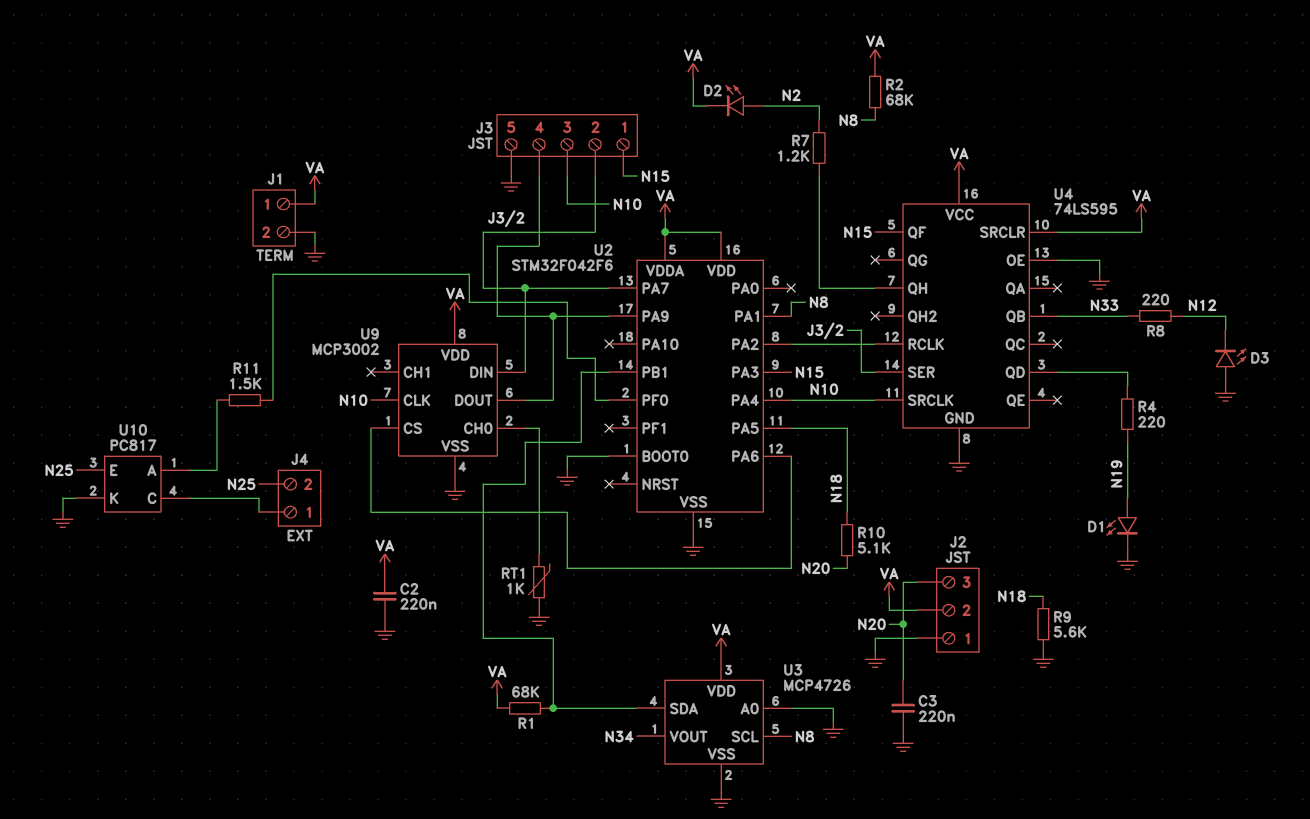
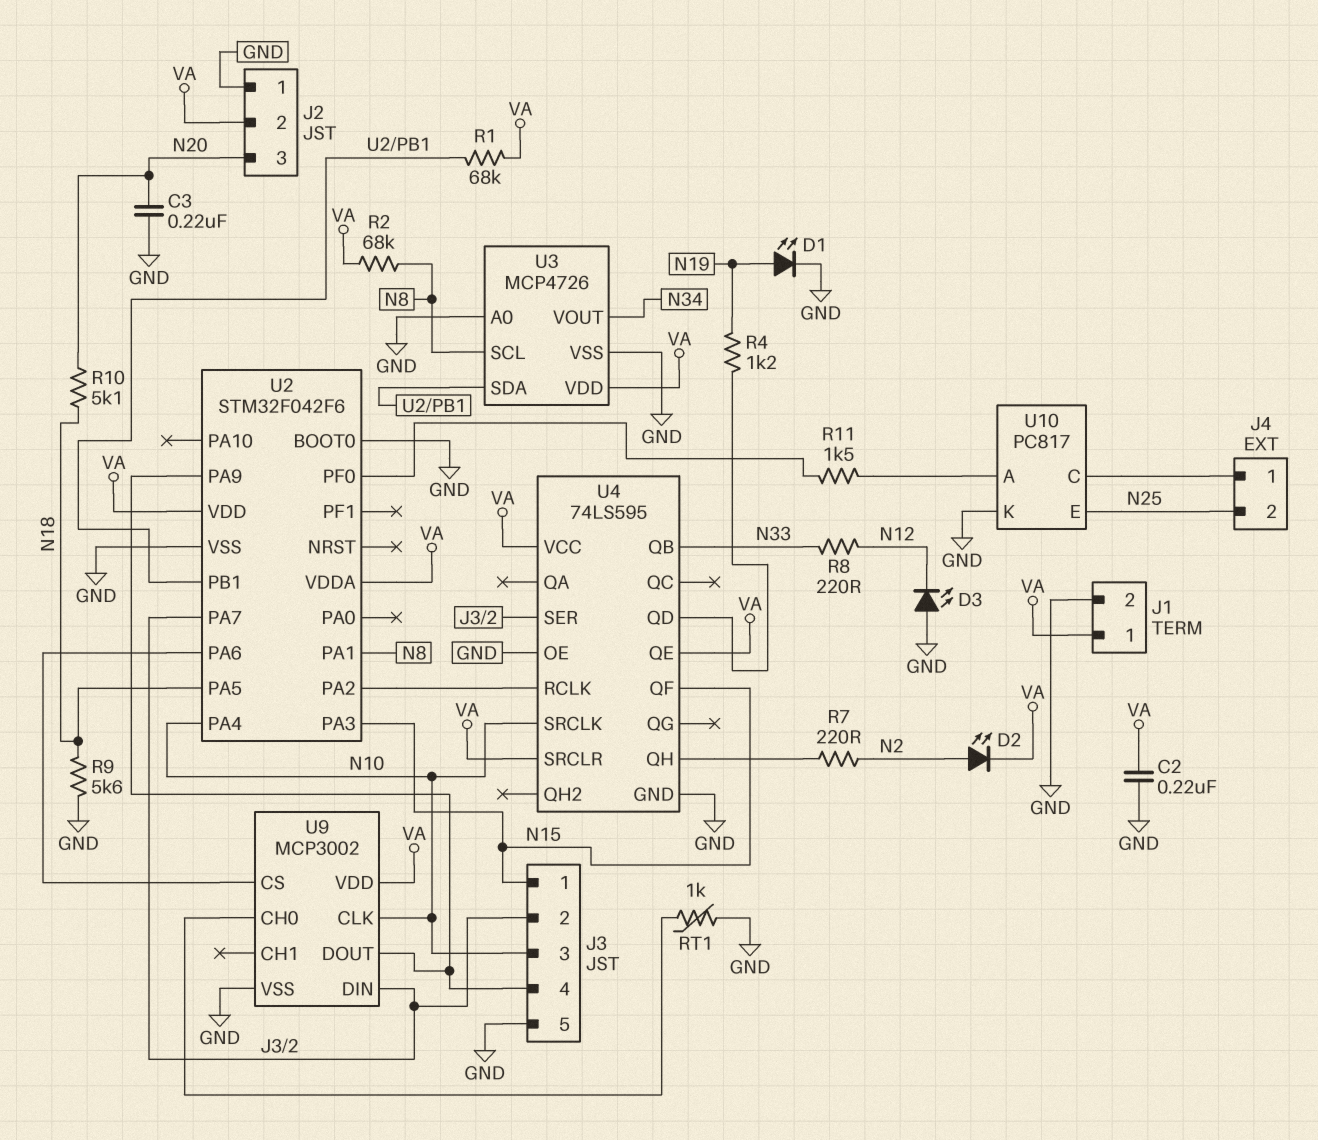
R4: 220 (N19, U4/QD) -> 1.2k (N19, U4/QD)
R7: 1.2k (N2, U4/QH) -> 220 (N2, U4/QH)
U4 pin QE: none -> VA

